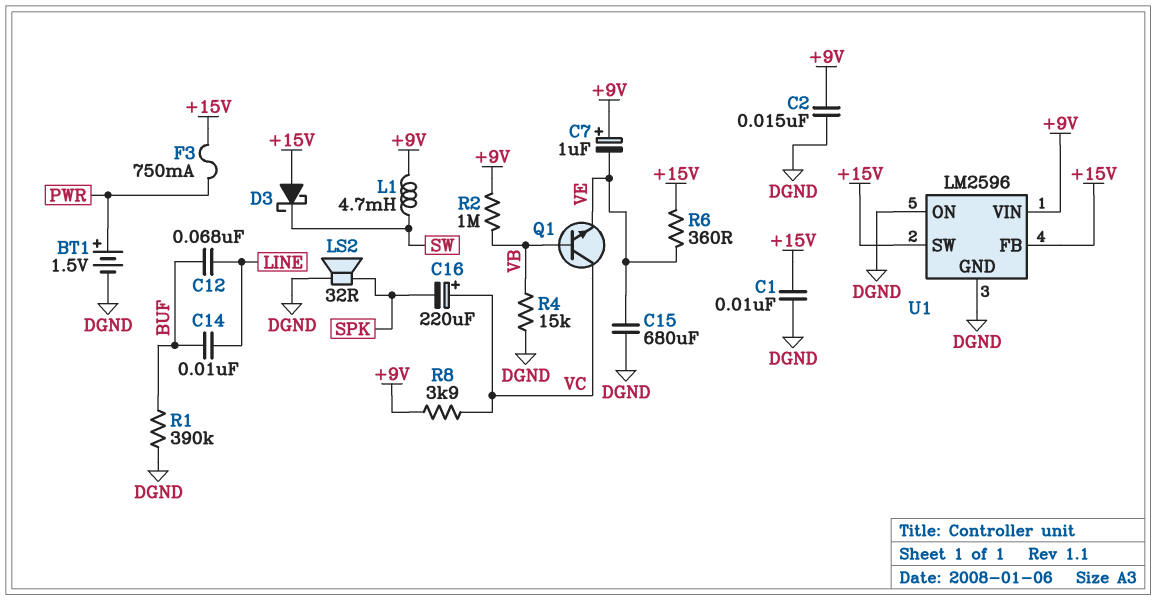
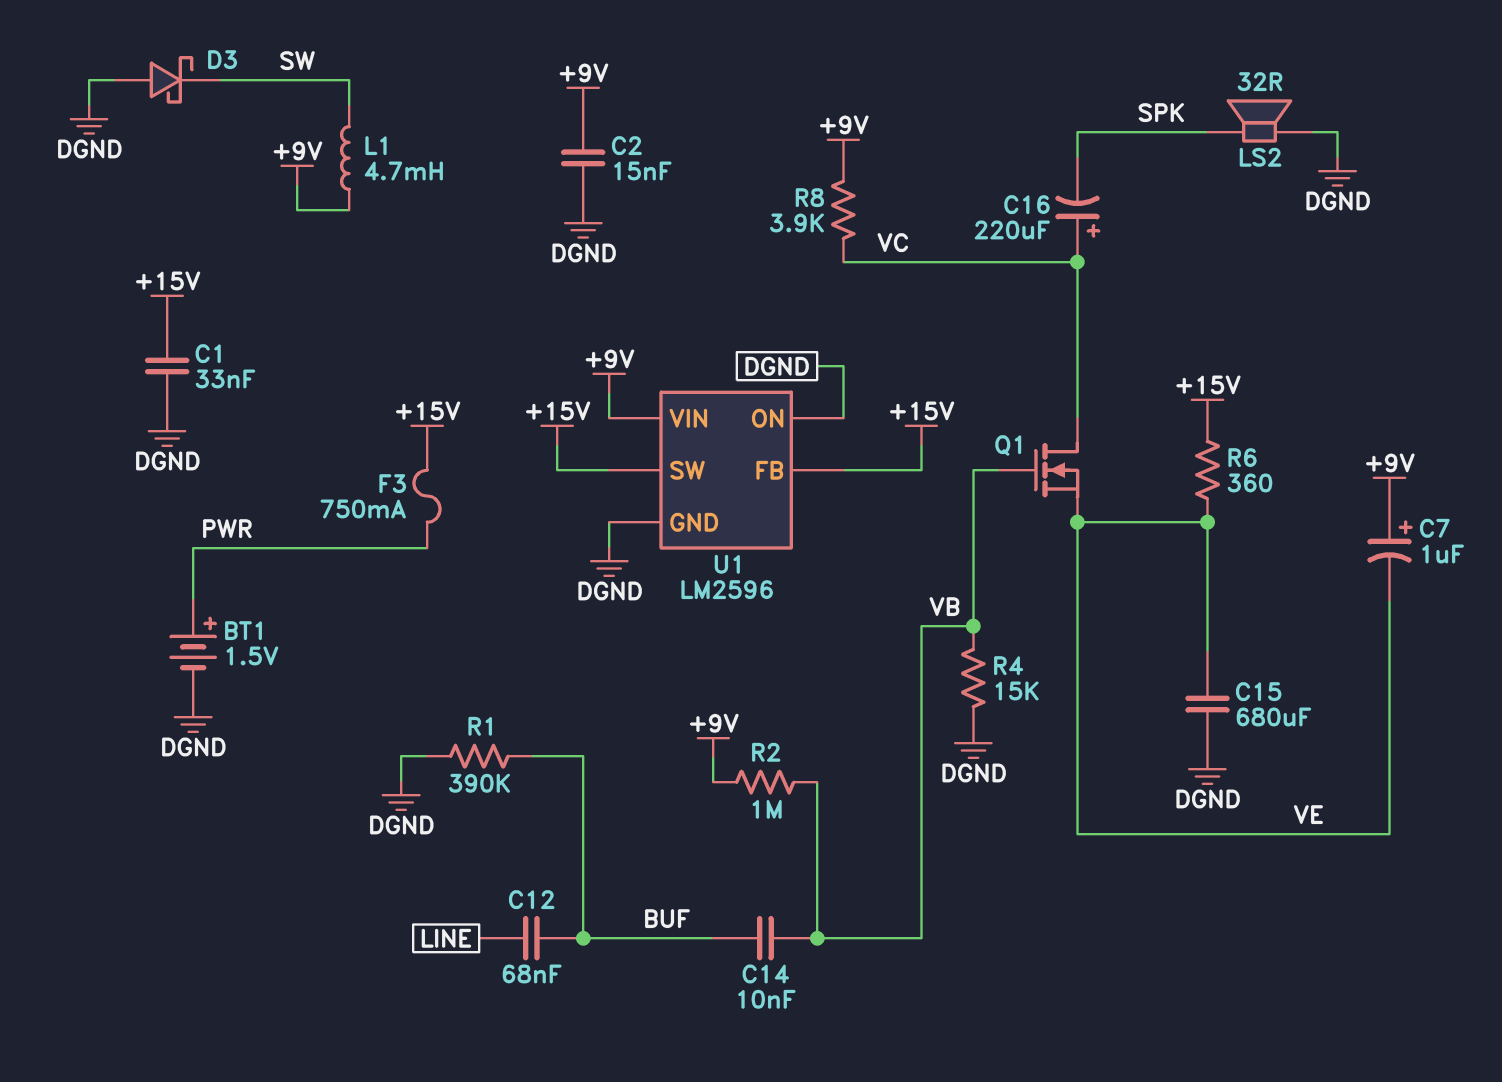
C1: 10nF (+15V, DGND) -> 33nF (+15V, DGND)
C14: 10nF (BUF, LINE) -> 10nF (BUF, VB)
D3: schottky (A +15V, K SW) -> schottky (A DGND, K SW)
Q1: NPN (B VB, C VC, E VE) -> NMOS (G VB, D VC, S VE)

